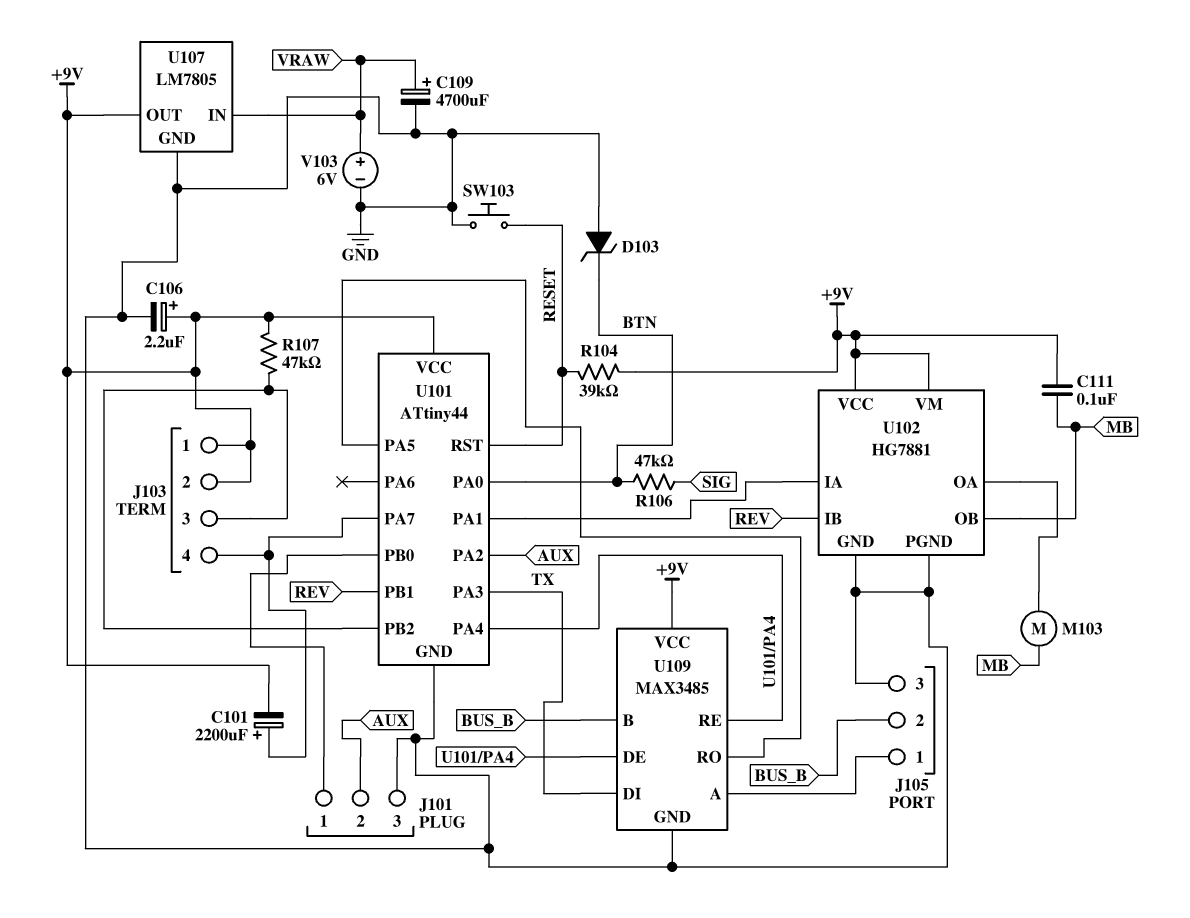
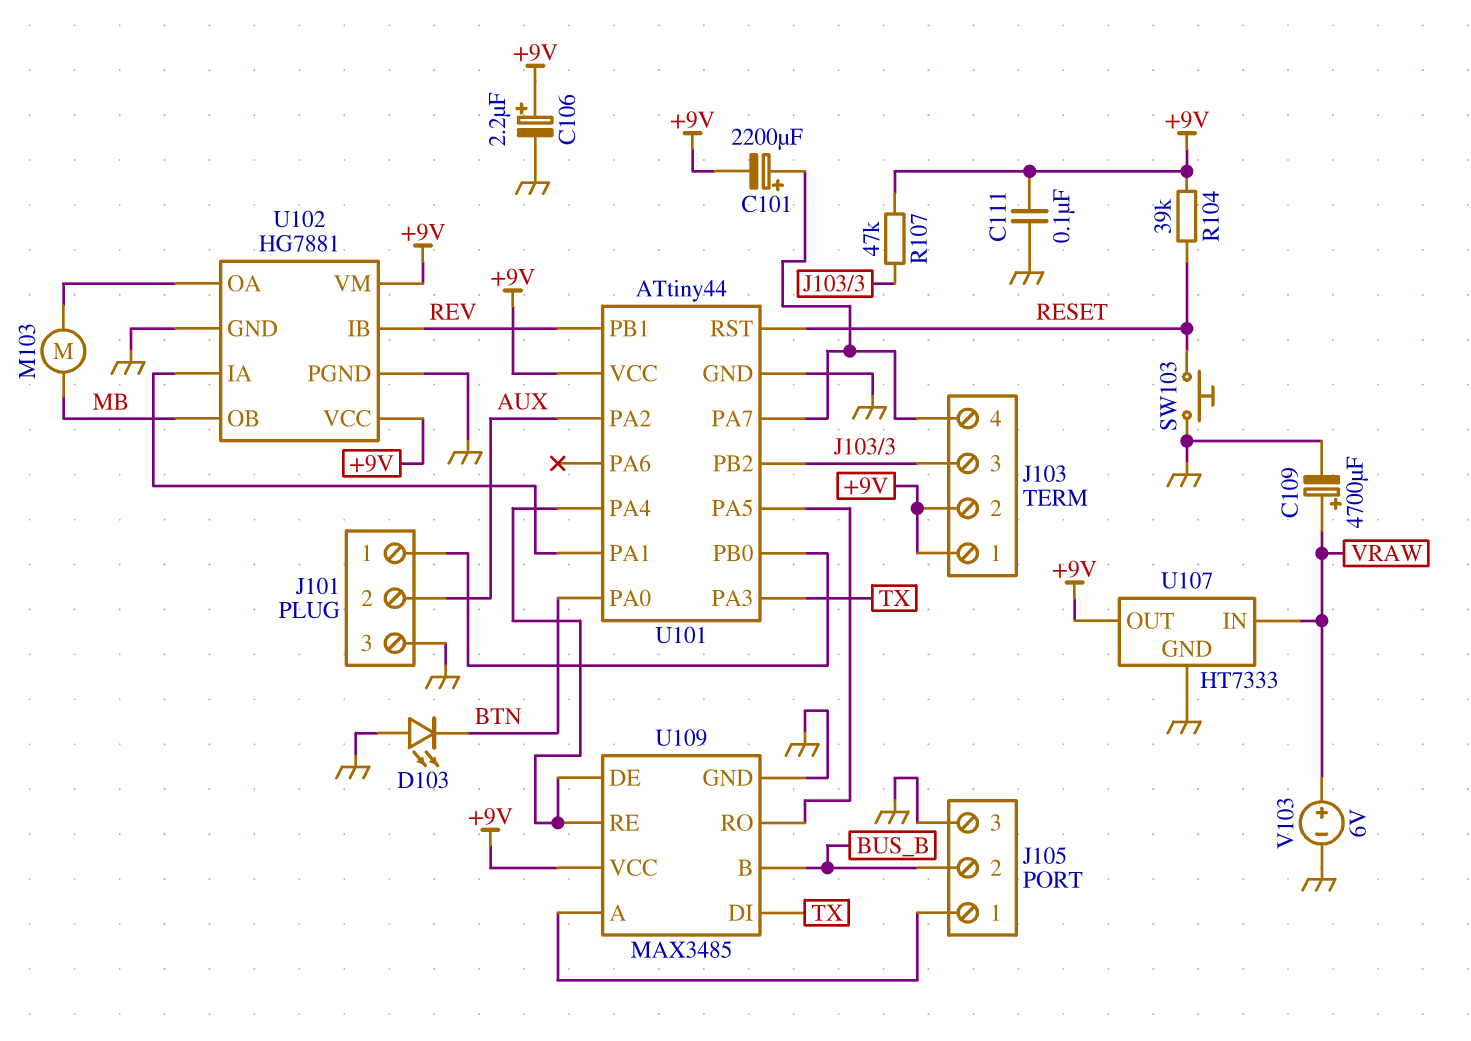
C111: 100nF (+9V, MB) -> 100nF (+9V, GND)
D103: zener (A GND, K BTN) -> LED (A GND, K BTN)
R106: 47k (BTN, SIG) -> none
U107: LM7805 -> HT7333

